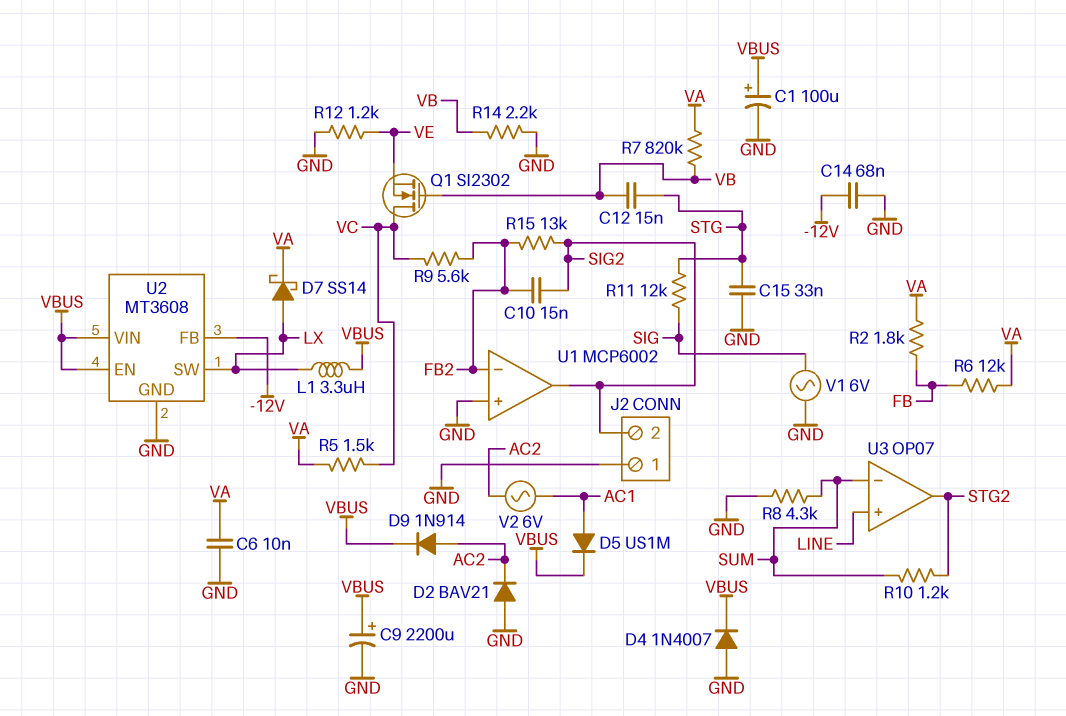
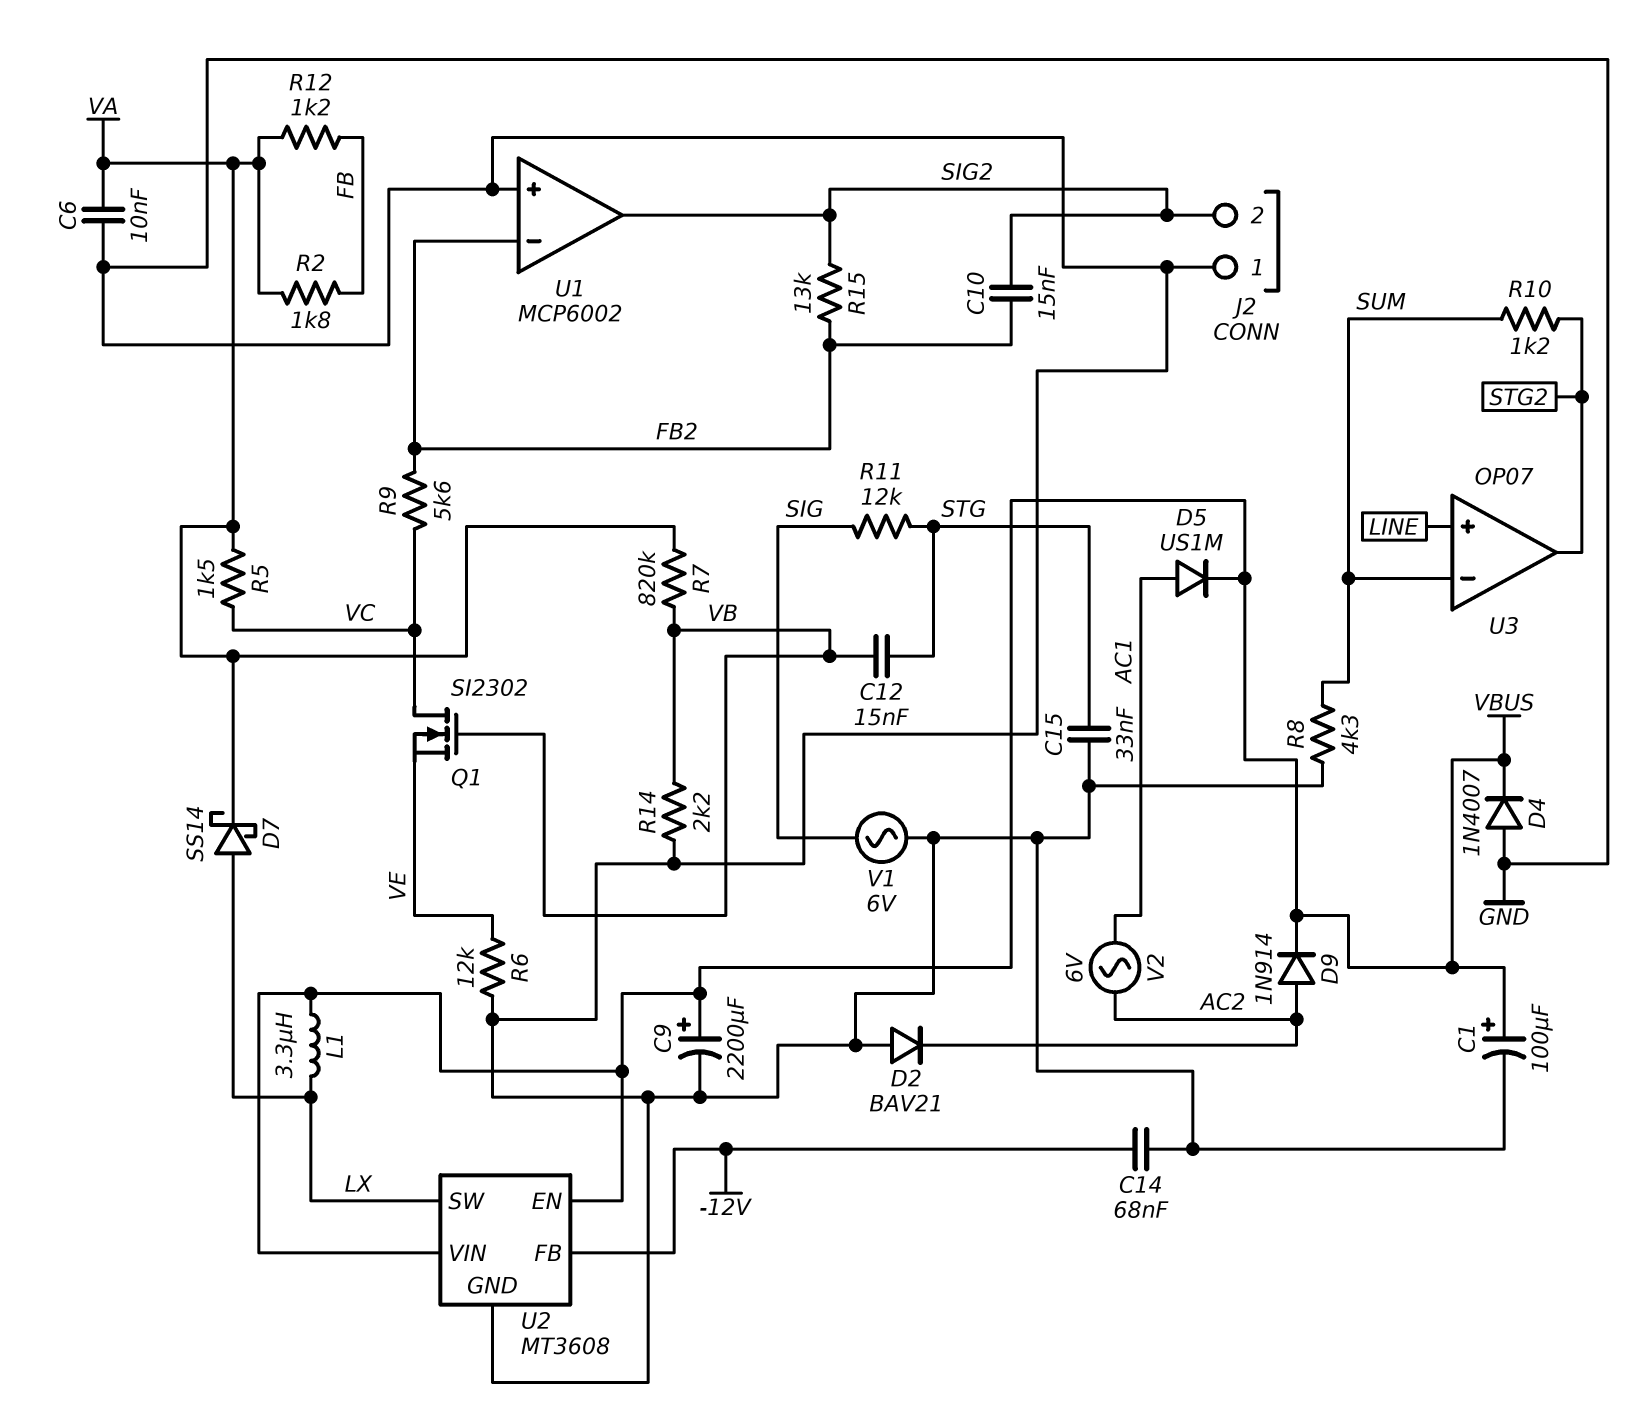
R6: 12k (FB, VA) -> 12k (GND, VE)
R12: 1.2k (GND, VE) -> 1.2k (FB, VA)

